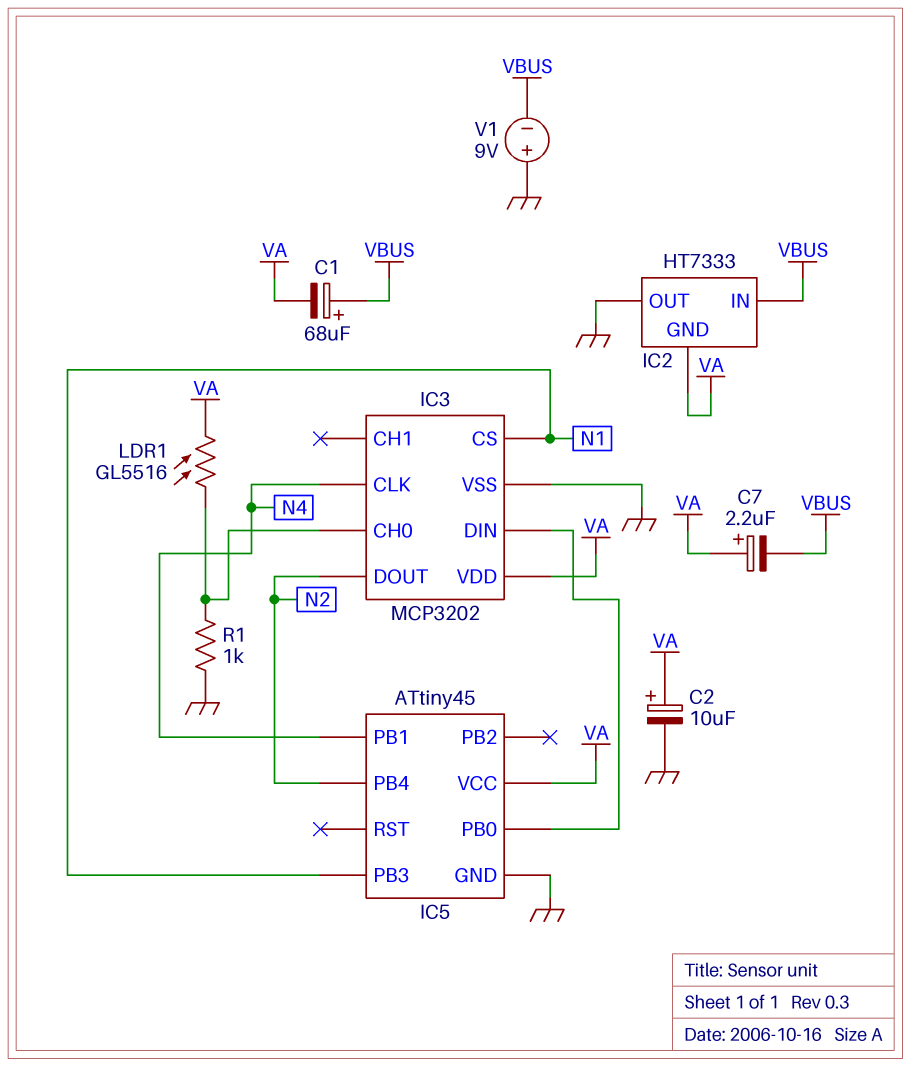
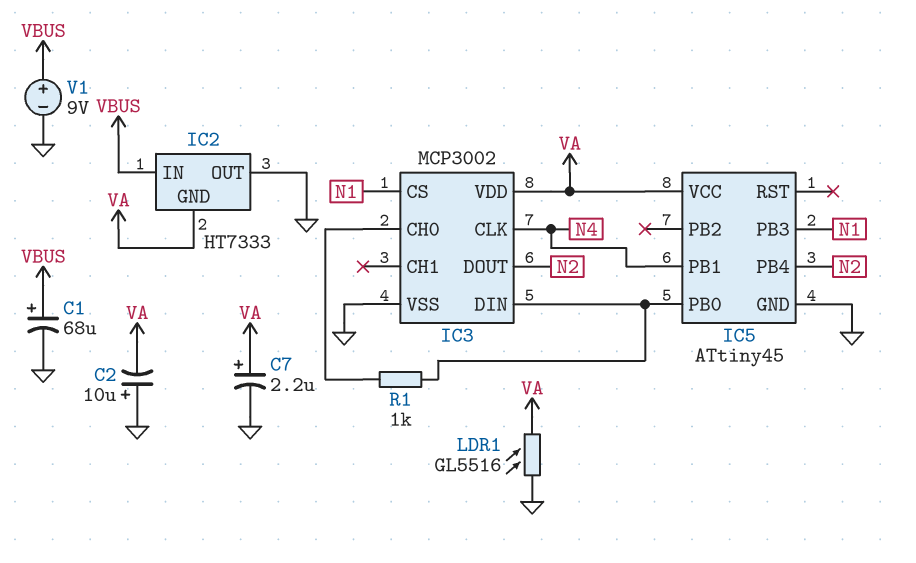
C1: 68uF (plus VBUS, minus VA) -> 68uF (plus VBUS, minus GND)
C2: 10uF (plus VA, minus GND) -> 10uF (plus GND, minus VA)
C7: 2.2uF (plus VA, minus VBUS) -> 2.2uF (plus VA, minus GND)
IC3: MCP3202 -> MCP3002
LDR1: GL5516 (IC3/CH0, VA) -> GL5516 (GND, VA)
R1: 1k (GND, IC3/CH0) -> 1k (IC3/CH0, IC3/DIN)
V1: 9V (plus GND, minus VBUS) -> 9V (plus VBUS, minus GND)

